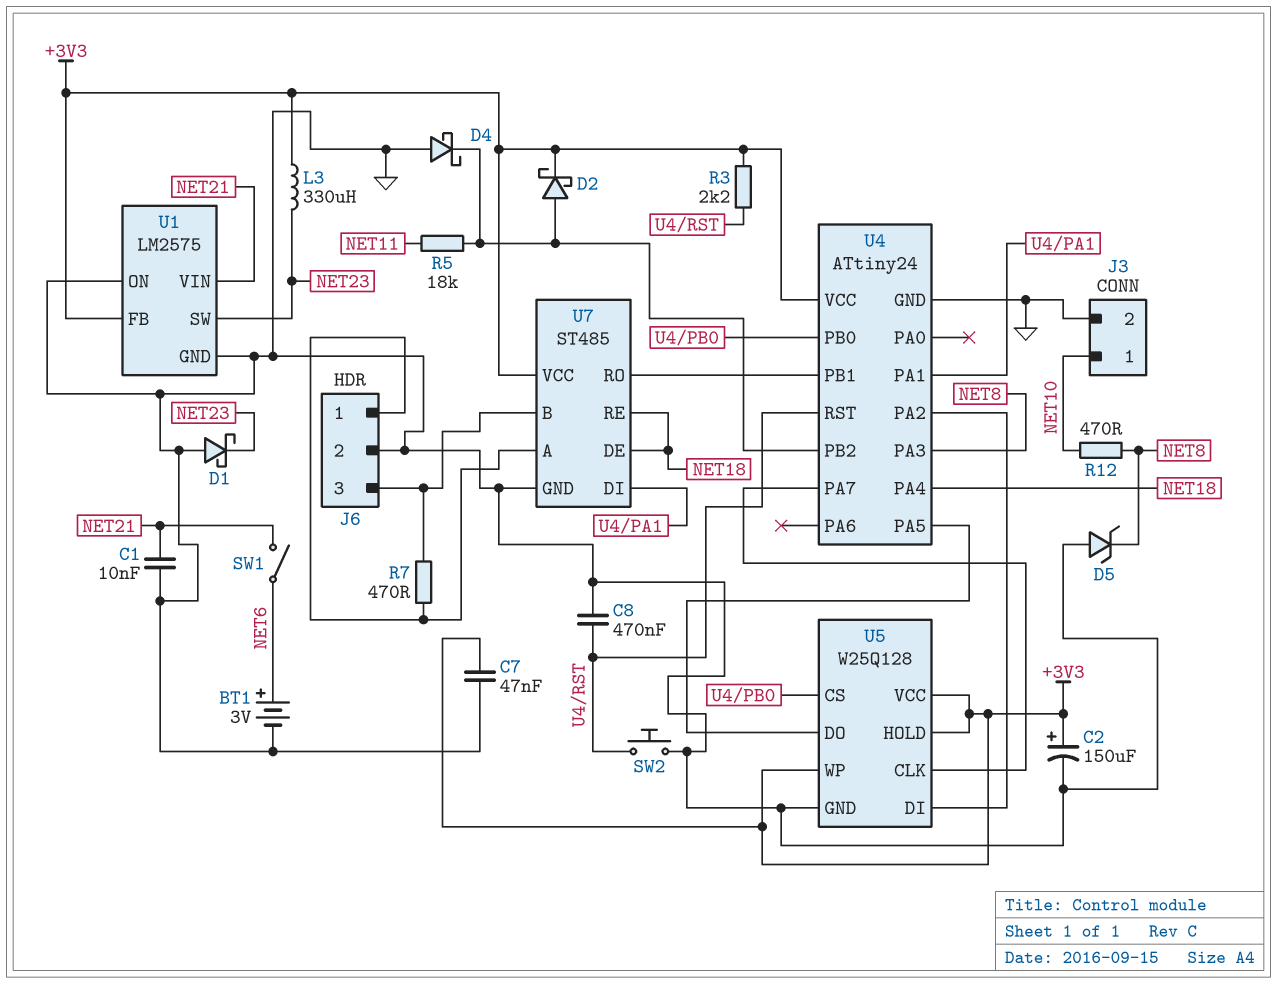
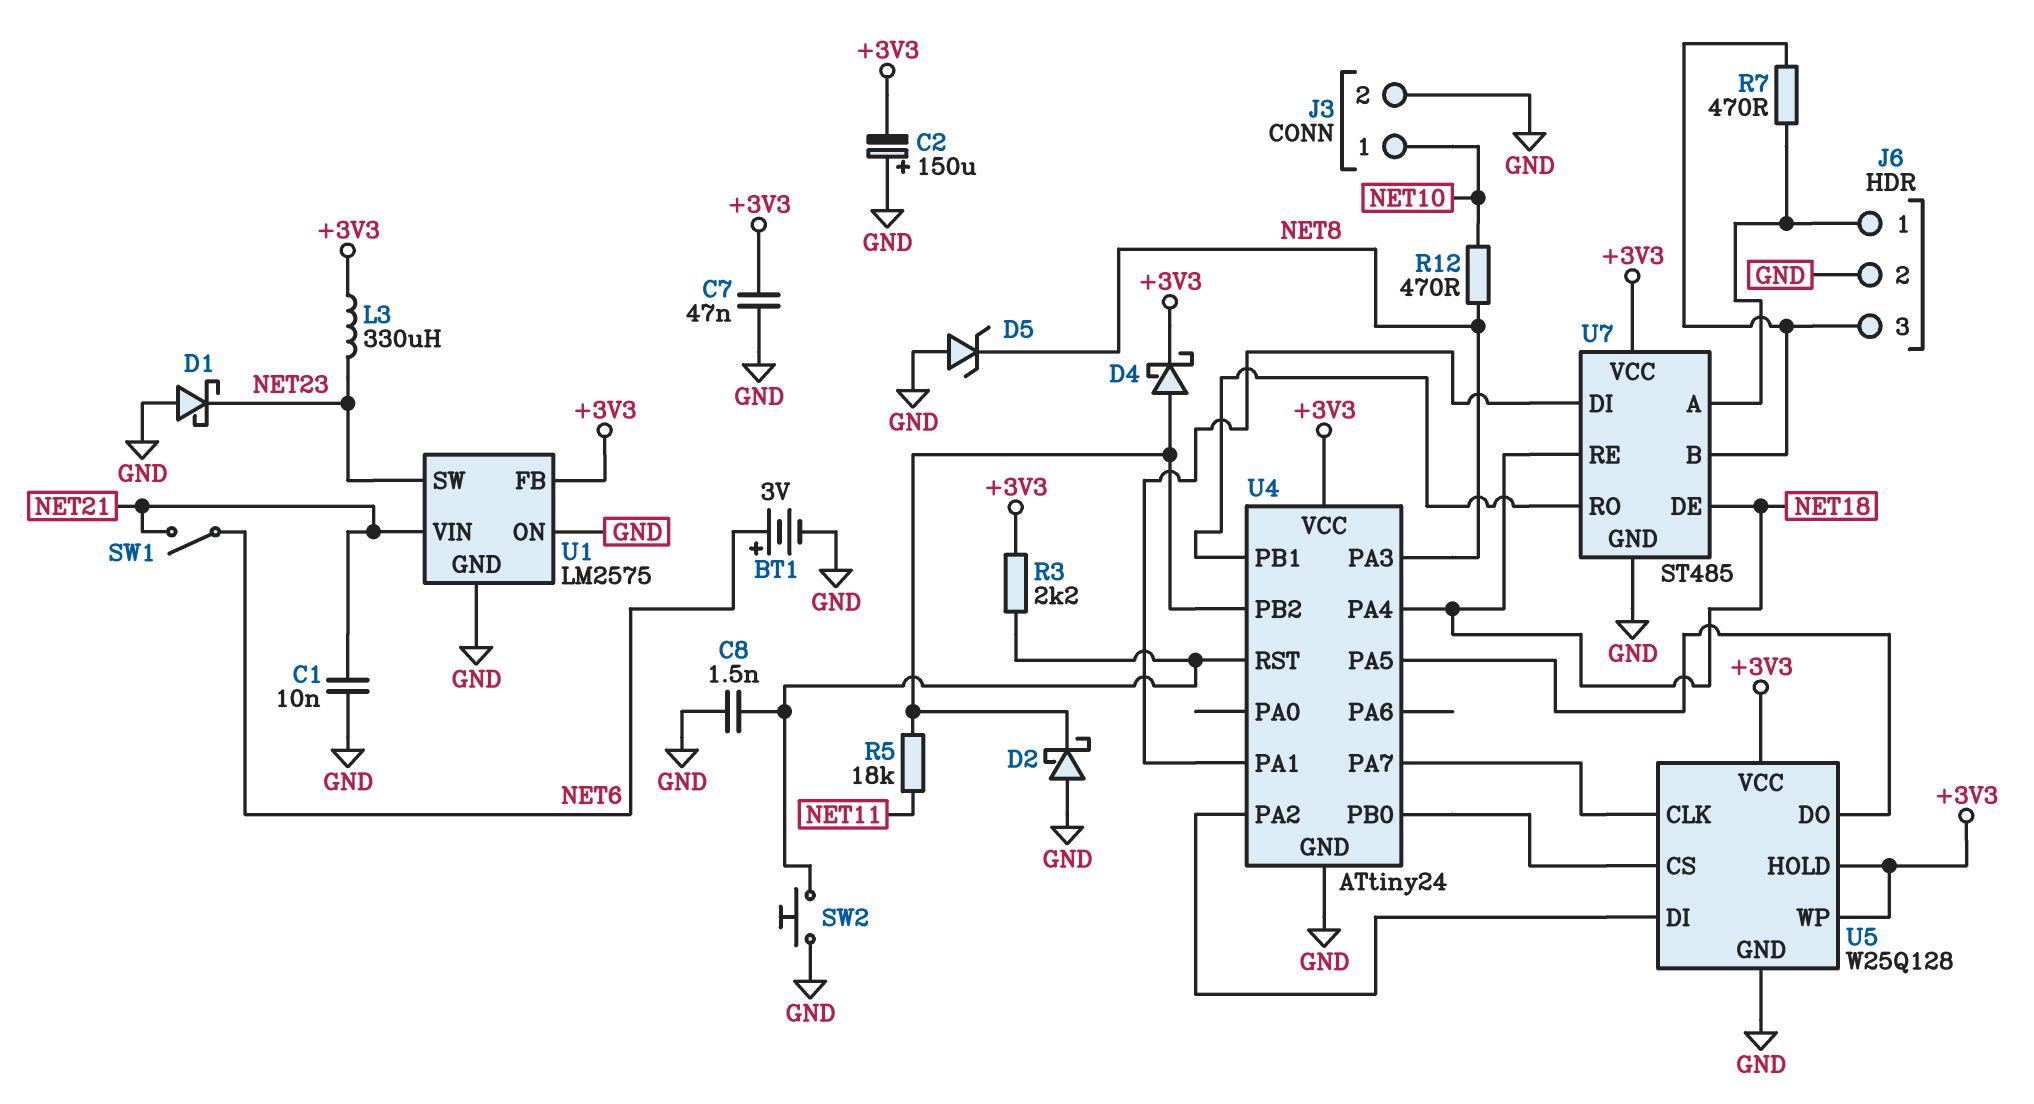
C2: 150uF (plus +3V3, minus GND) -> 150uF (plus GND, minus +3V3)
C8: 470nF (GND, U4/RST) -> 1.5nF (GND, U4/RST)
D2: schottky (A U4/PB2, K +3V3) -> schottky (A GND, K U4/PB2)
D4: schottky (A GND, K U4/PB2) -> schottky (A U4/PB2, K +3V3)

